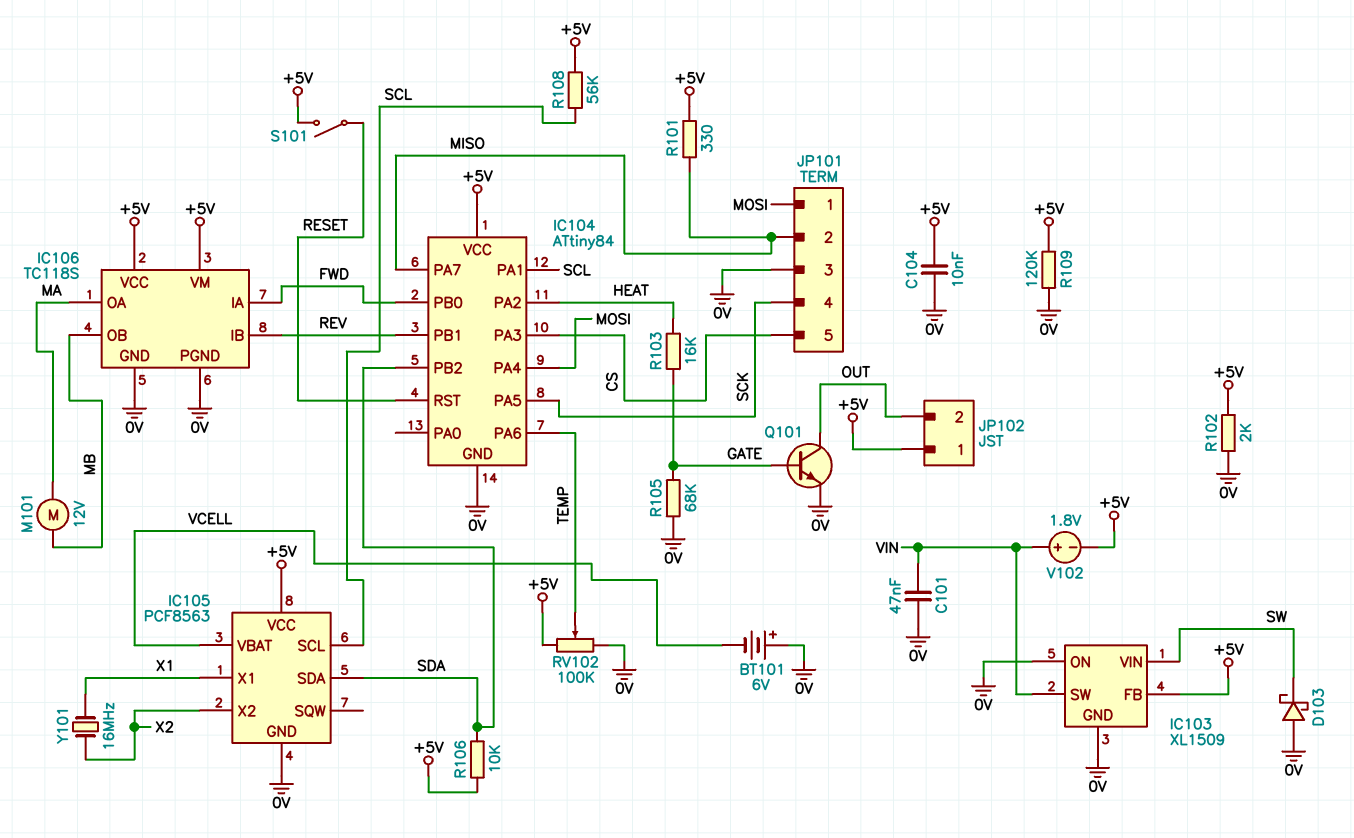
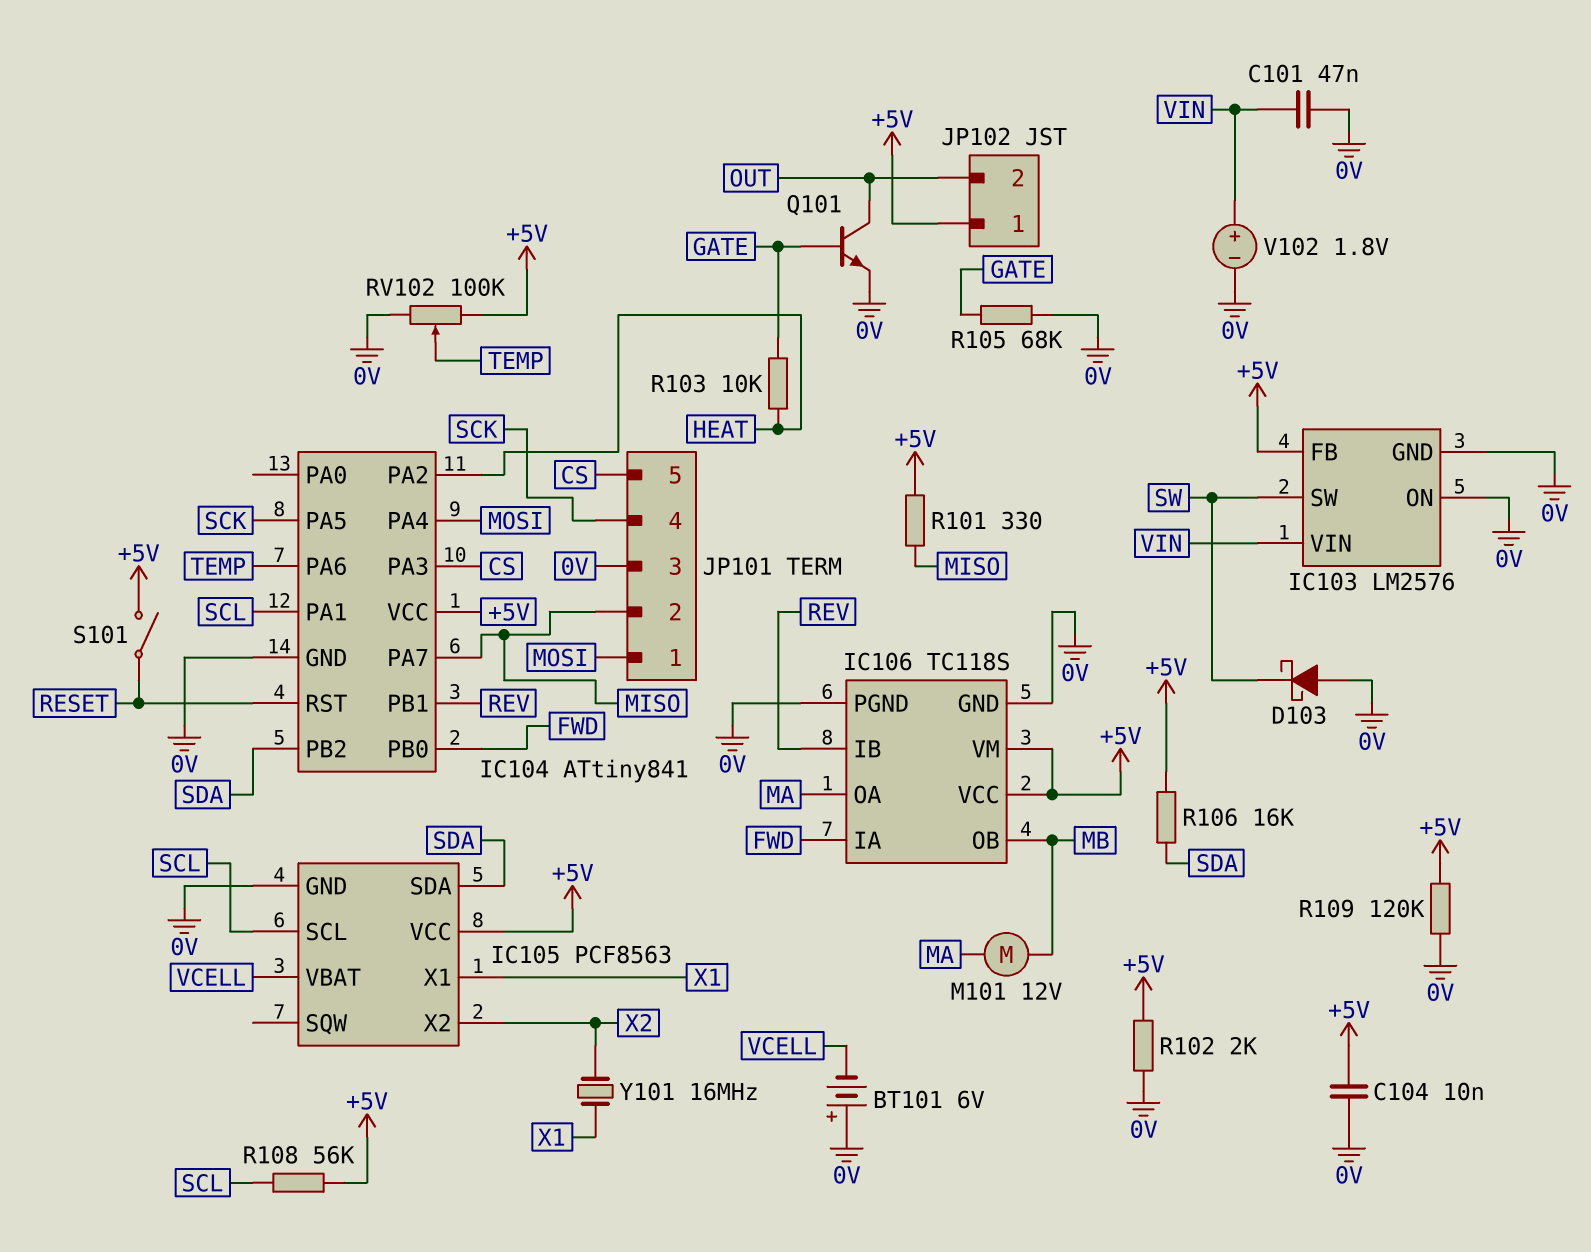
IC103: XL1509 -> LM2576
IC103 pin SW: VIN -> SW
IC103 pin VIN: SW -> VIN
IC104: ATtiny84 -> ATtiny841
R103: 16k (GATE, HEAT) -> 10k (GATE, HEAT)
R106: 10k (+5V, SDA) -> 16k (+5V, SDA)
V102: 1.8V (plus VIN, minus +5V) -> 1.8V (plus VIN, minus 0V)

